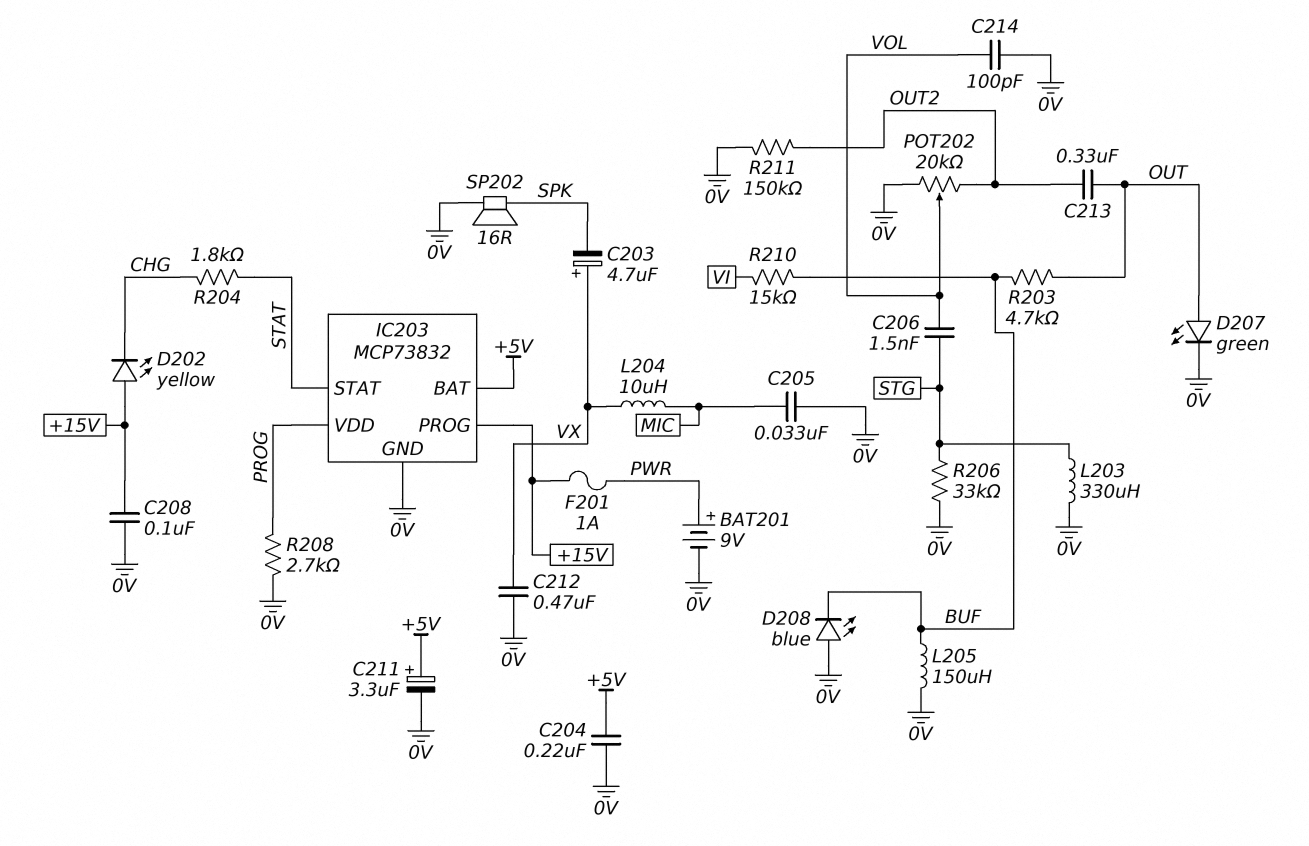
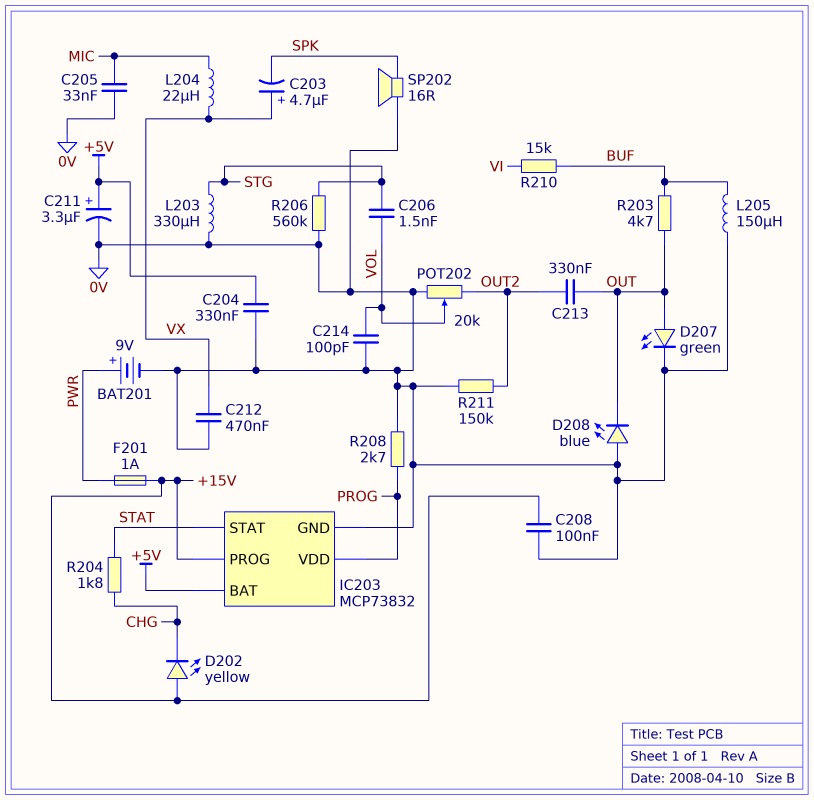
C204: 220nF (+5V, 0V) -> 330nF (+5V, 0V)
D208: LED blue (A 0V, K BUF) -> LED blue (A 0V, K OUT)
L204: 10uH (MIC, VX) -> 22uH (MIC, VX)
R206: 33k (0V, STG) -> 560k (0V, STG)

